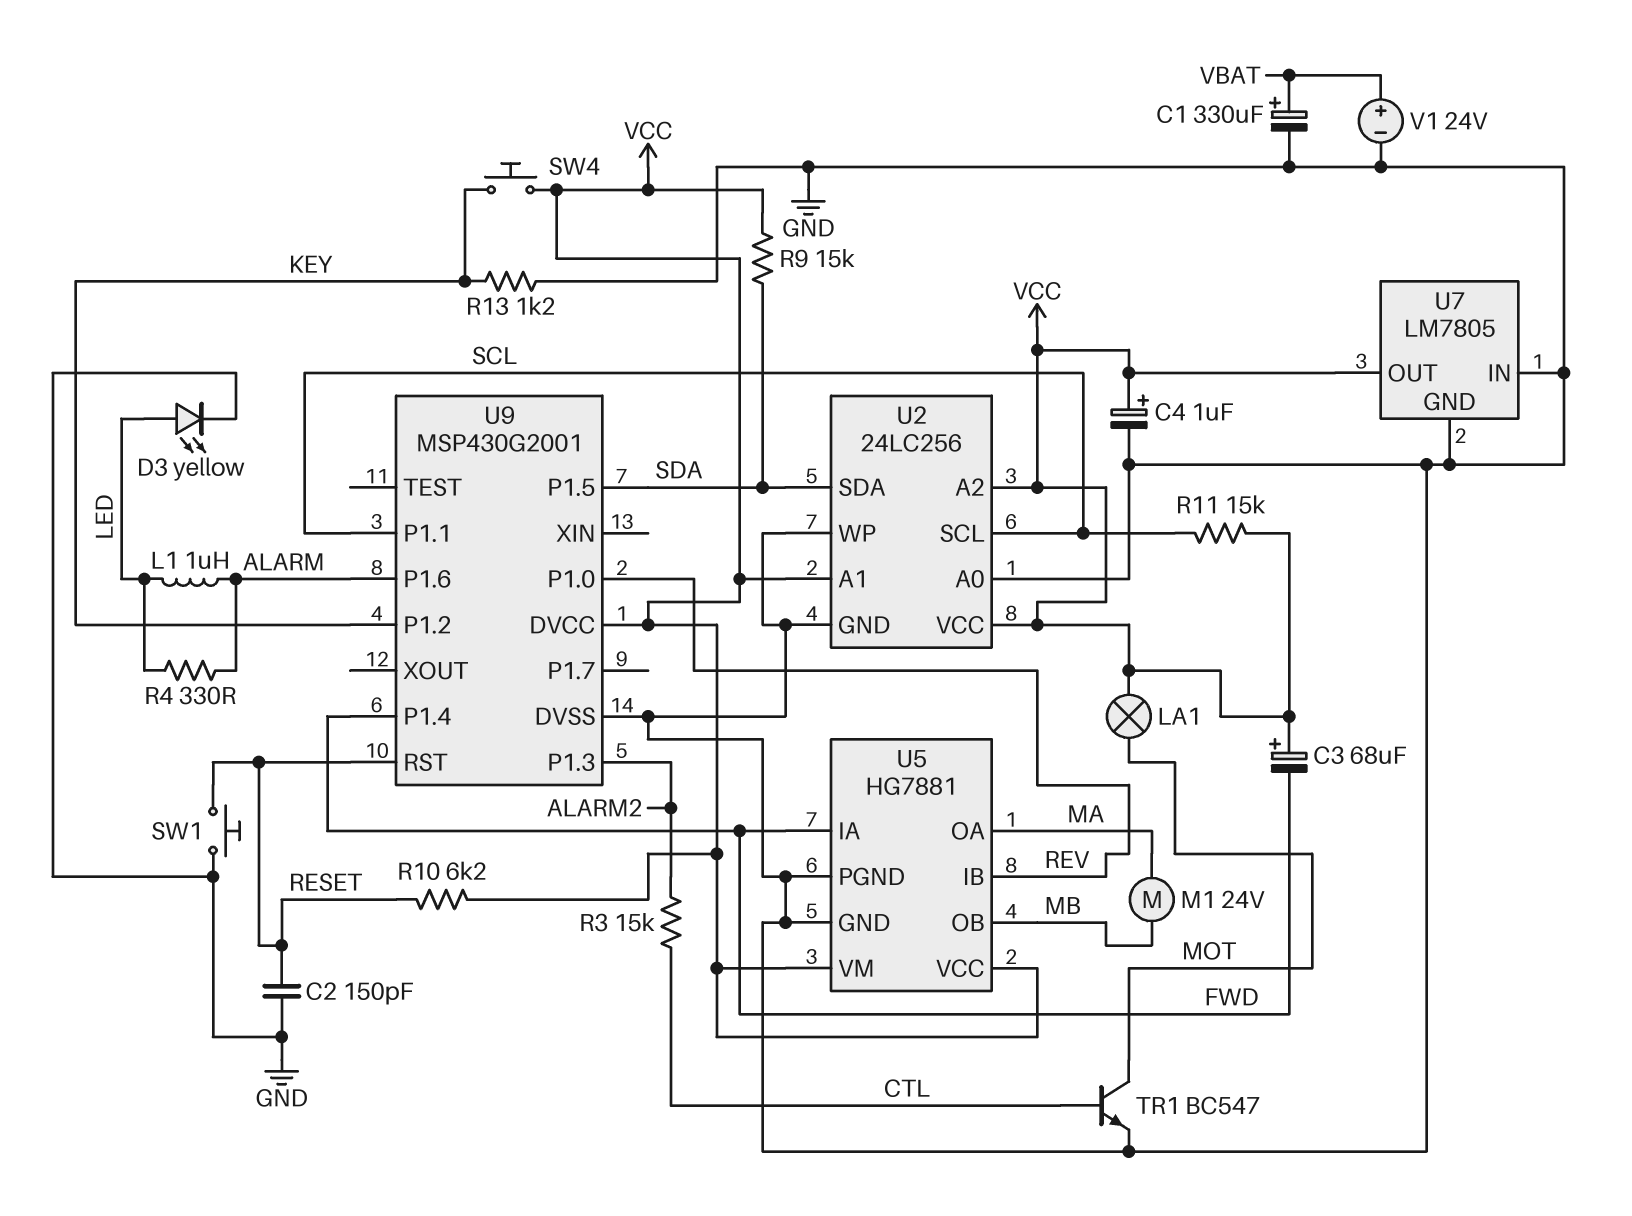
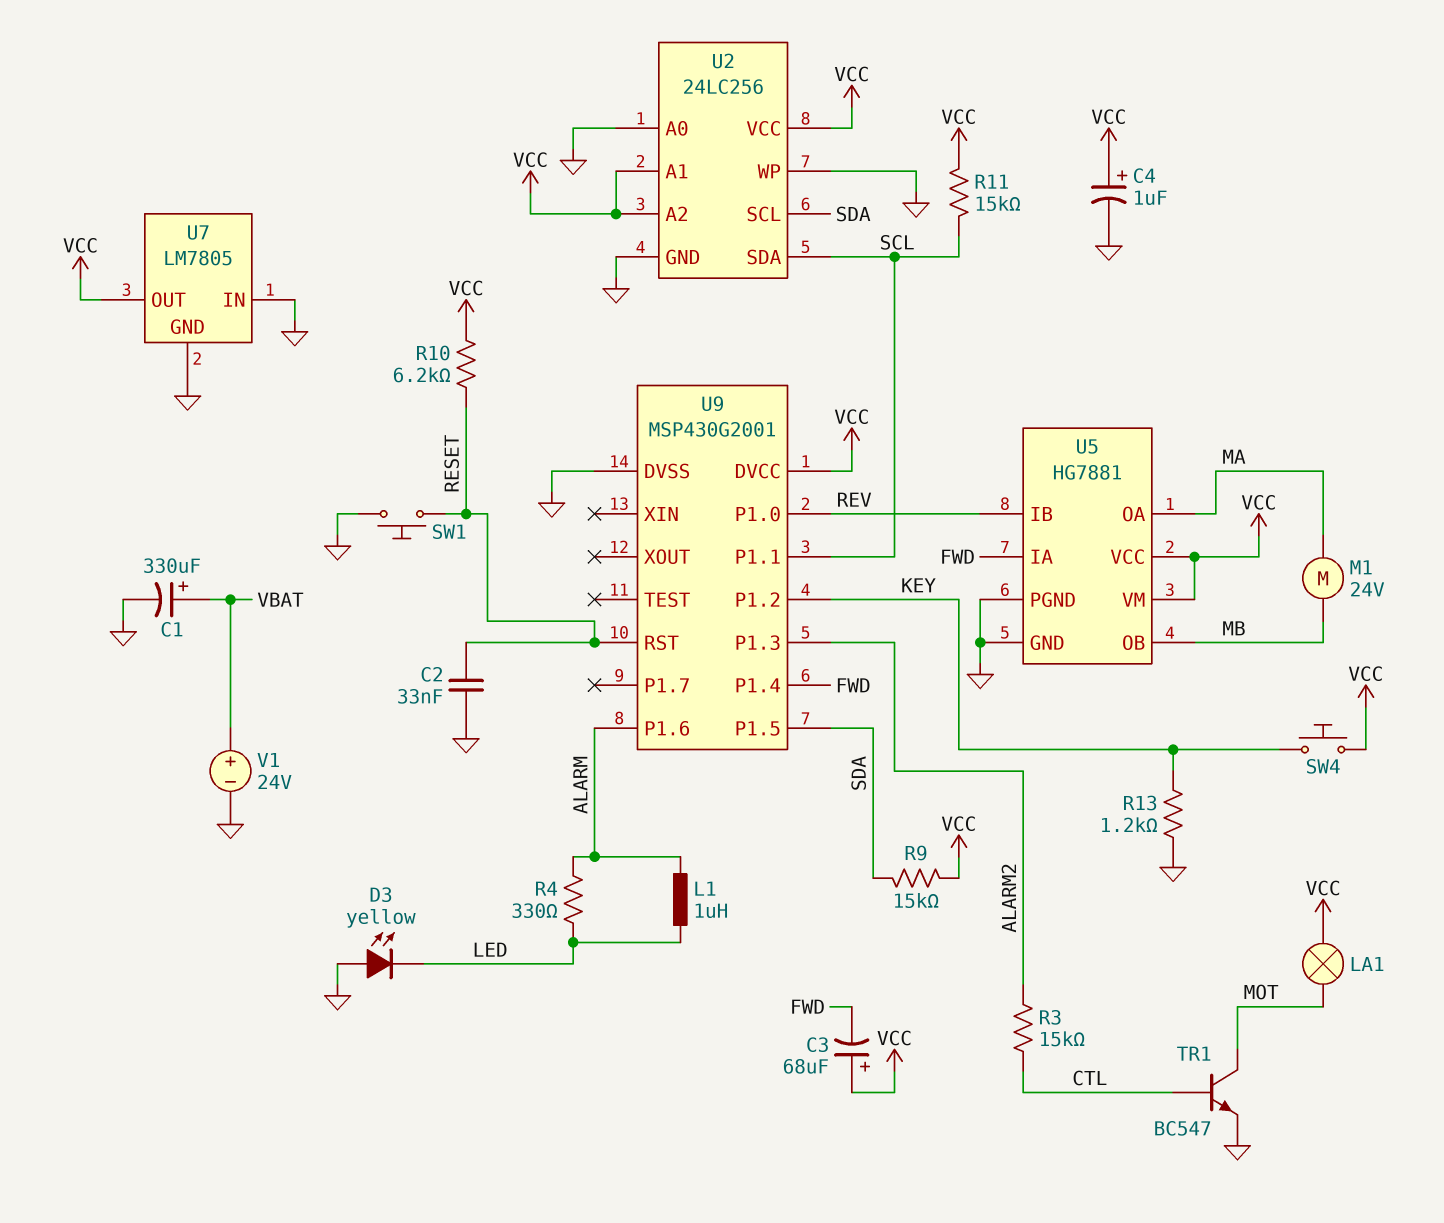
C2: 150pF (GND, RESET) -> 33nF (GND, RESET)
D3: LED yellow (A LED, K GND) -> LED yellow (A GND, K LED)
U2 pin SCL: SCL -> SDA
U2 pin SDA: SDA -> SCL

